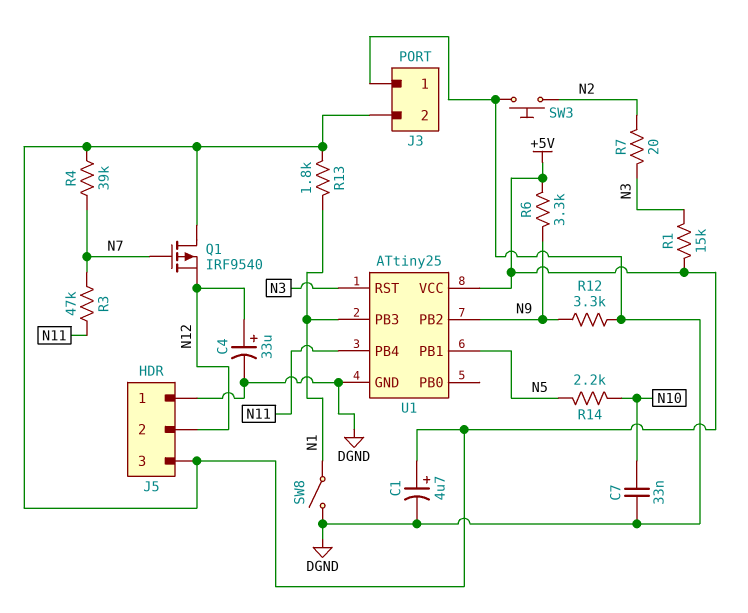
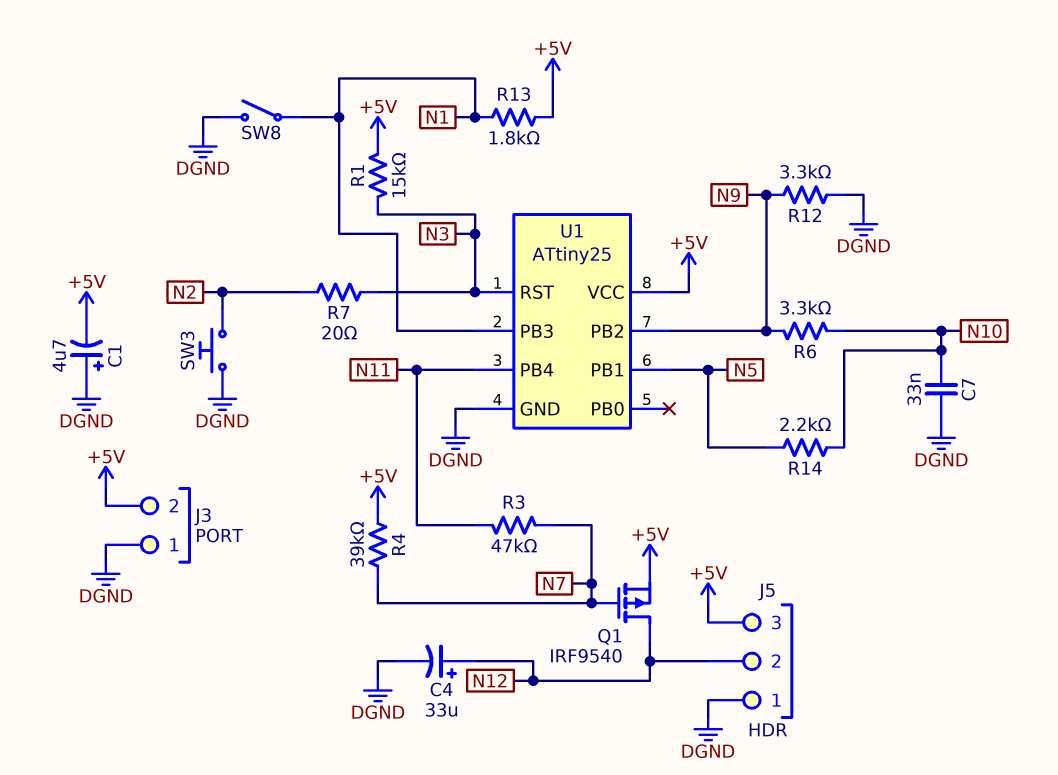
C1: 4.7uF (plus +5V, minus DGND) -> 4.7uF (plus DGND, minus +5V)
Q1: PMOS IRF9540 (G N7, D +5V, S N12) -> PMOS IRF9540 (G N7, D N12, S +5V)
R6: 3.3k (+5V, N9) -> 3.3k (N9, N10)

